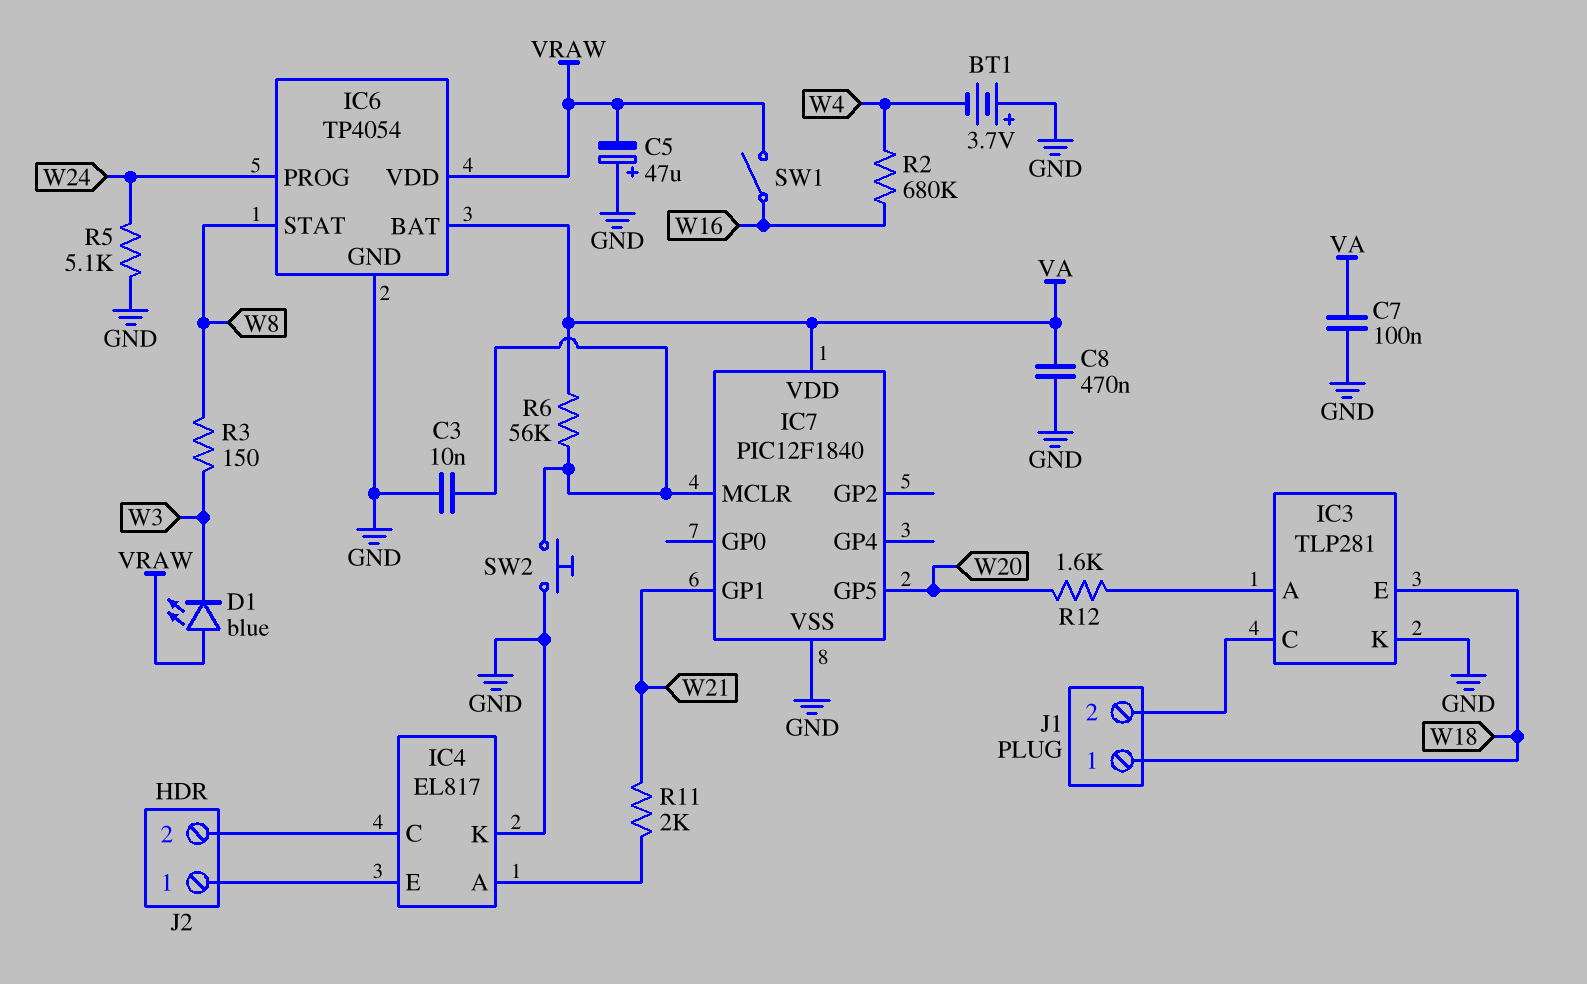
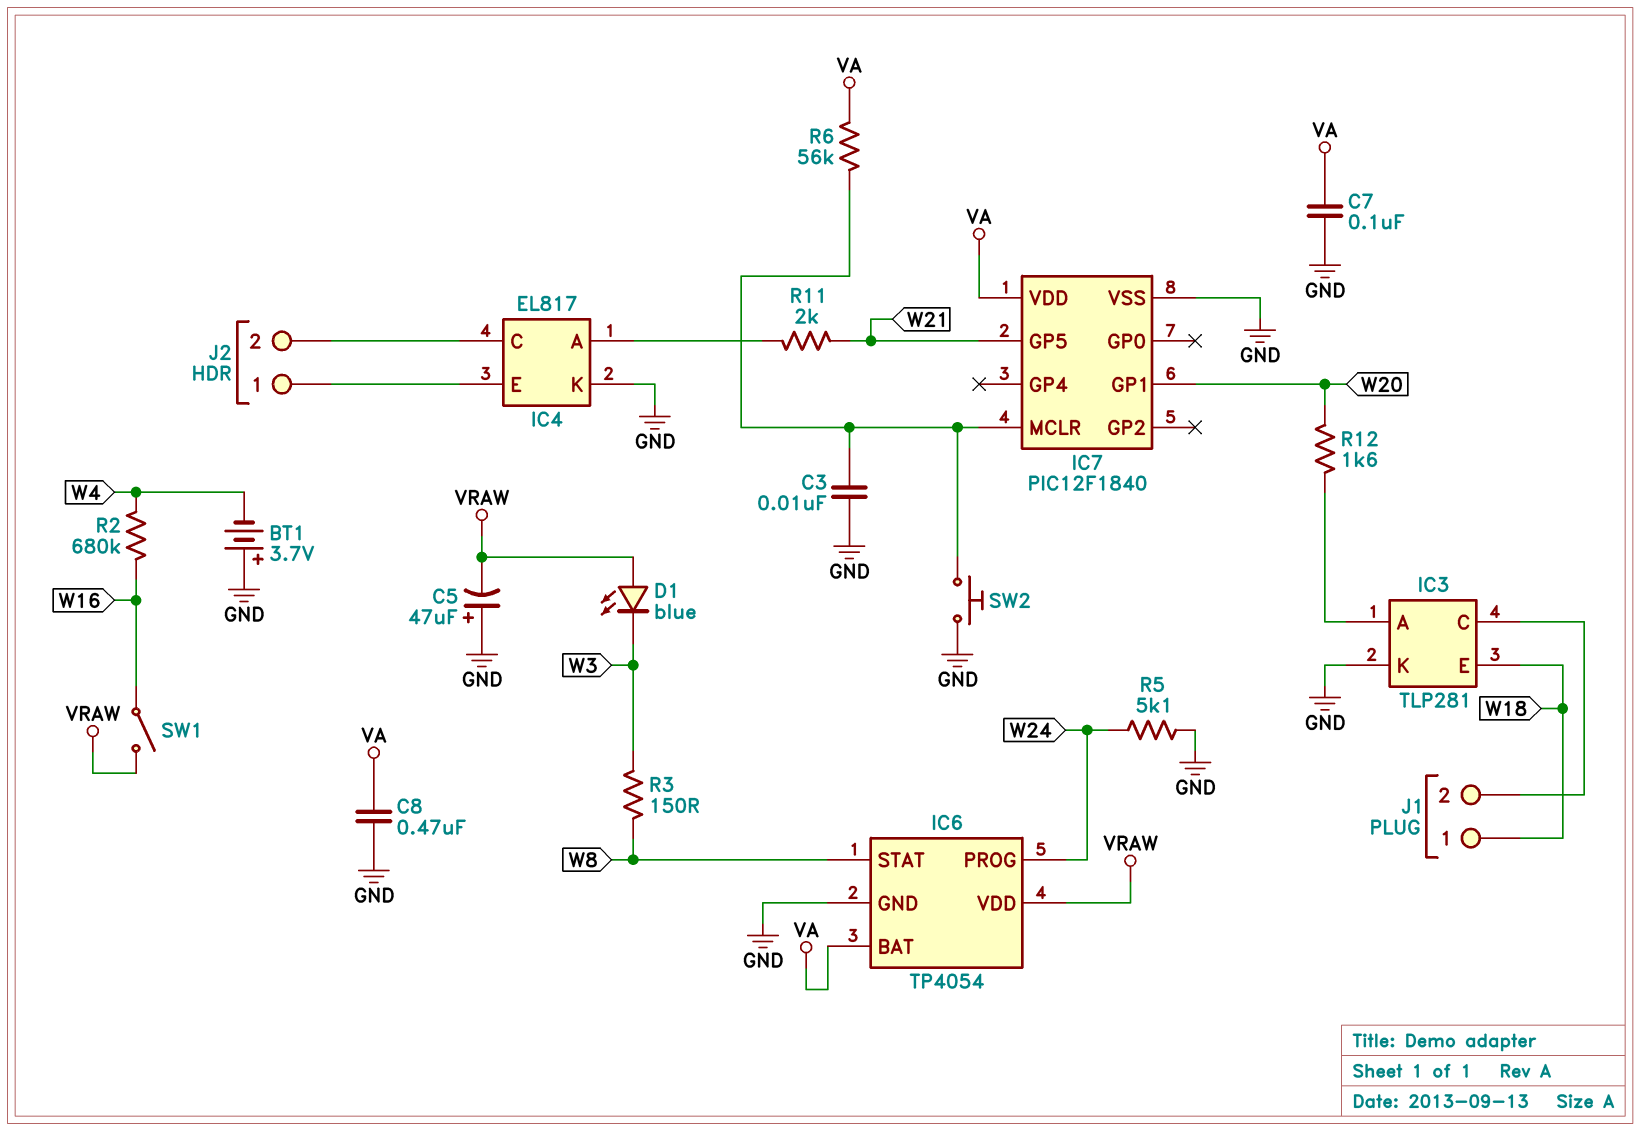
IC7 pin GP1: W21 -> W20
IC7 pin GP5: W20 -> W21

